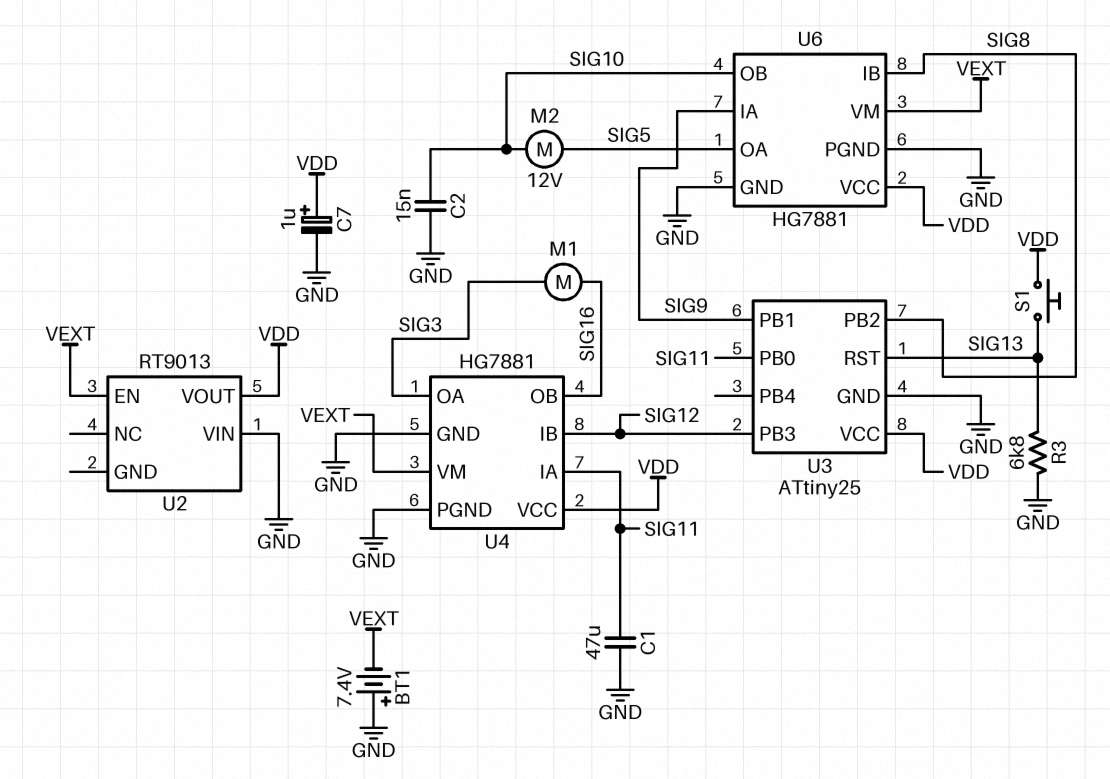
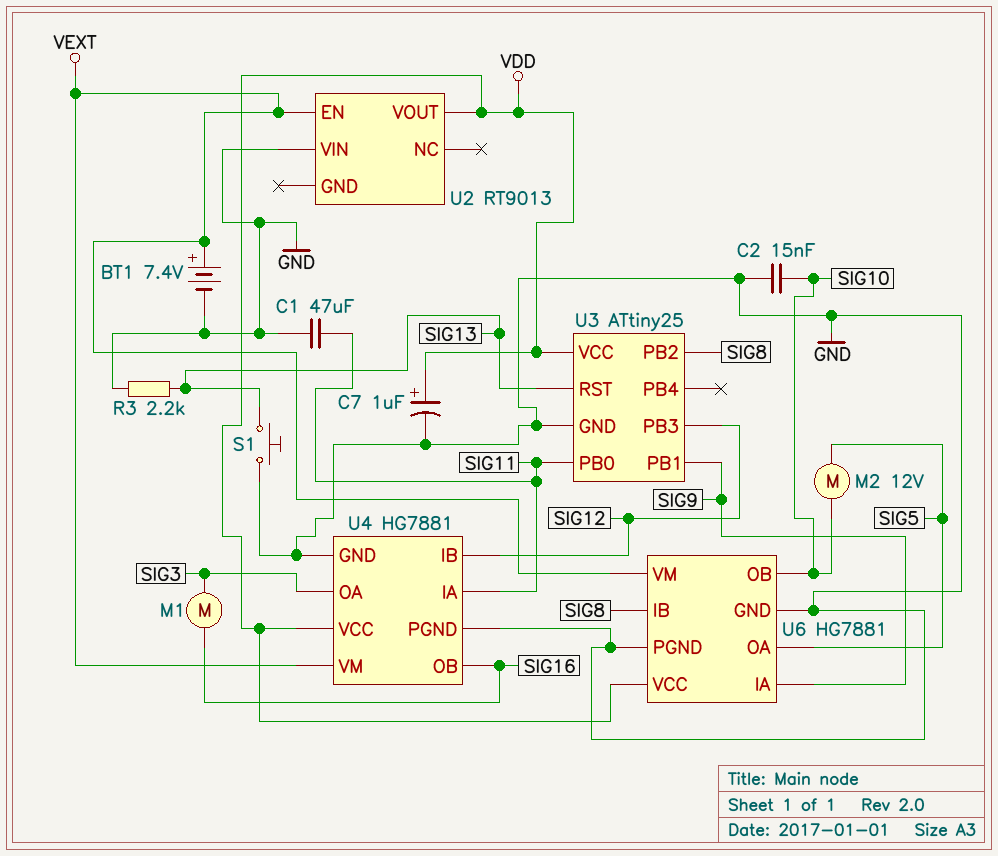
BT1: 7.4V (plus GND, minus VEXT) -> 7.4V (plus VEXT, minus GND)
R3: 6.8k (GND, SIG13) -> 2.2k (GND, SIG13)
S1: button (SIG13, VDD) -> button (GND, SIG13)

